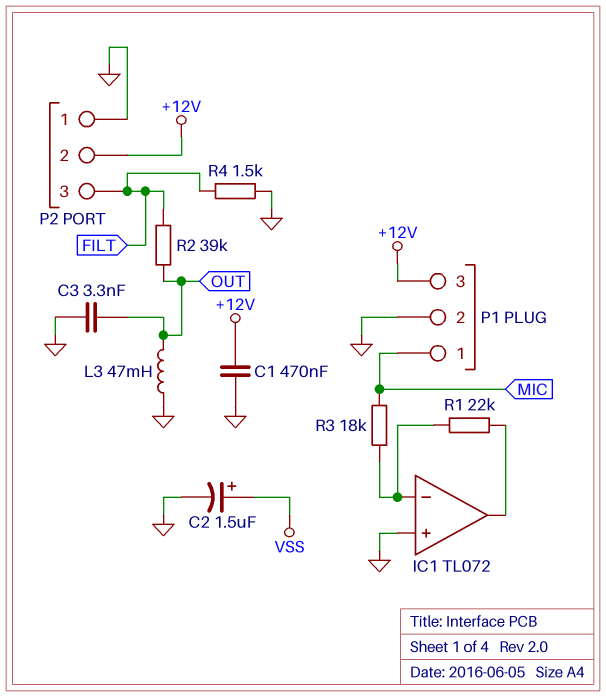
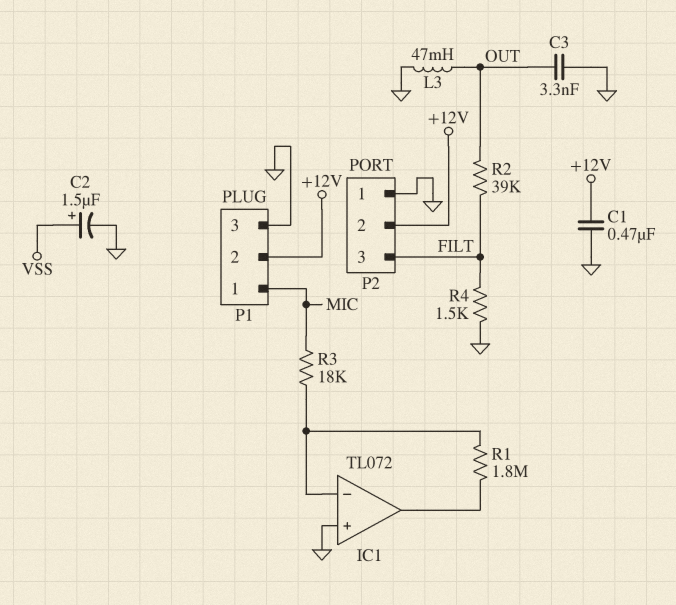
P1 pin 2: GND -> +12V
P1 pin 3: +12V -> GND
R1: 22k (IC1/in-, IC1/out) -> 1.8M (IC1/in-, IC1/out)

